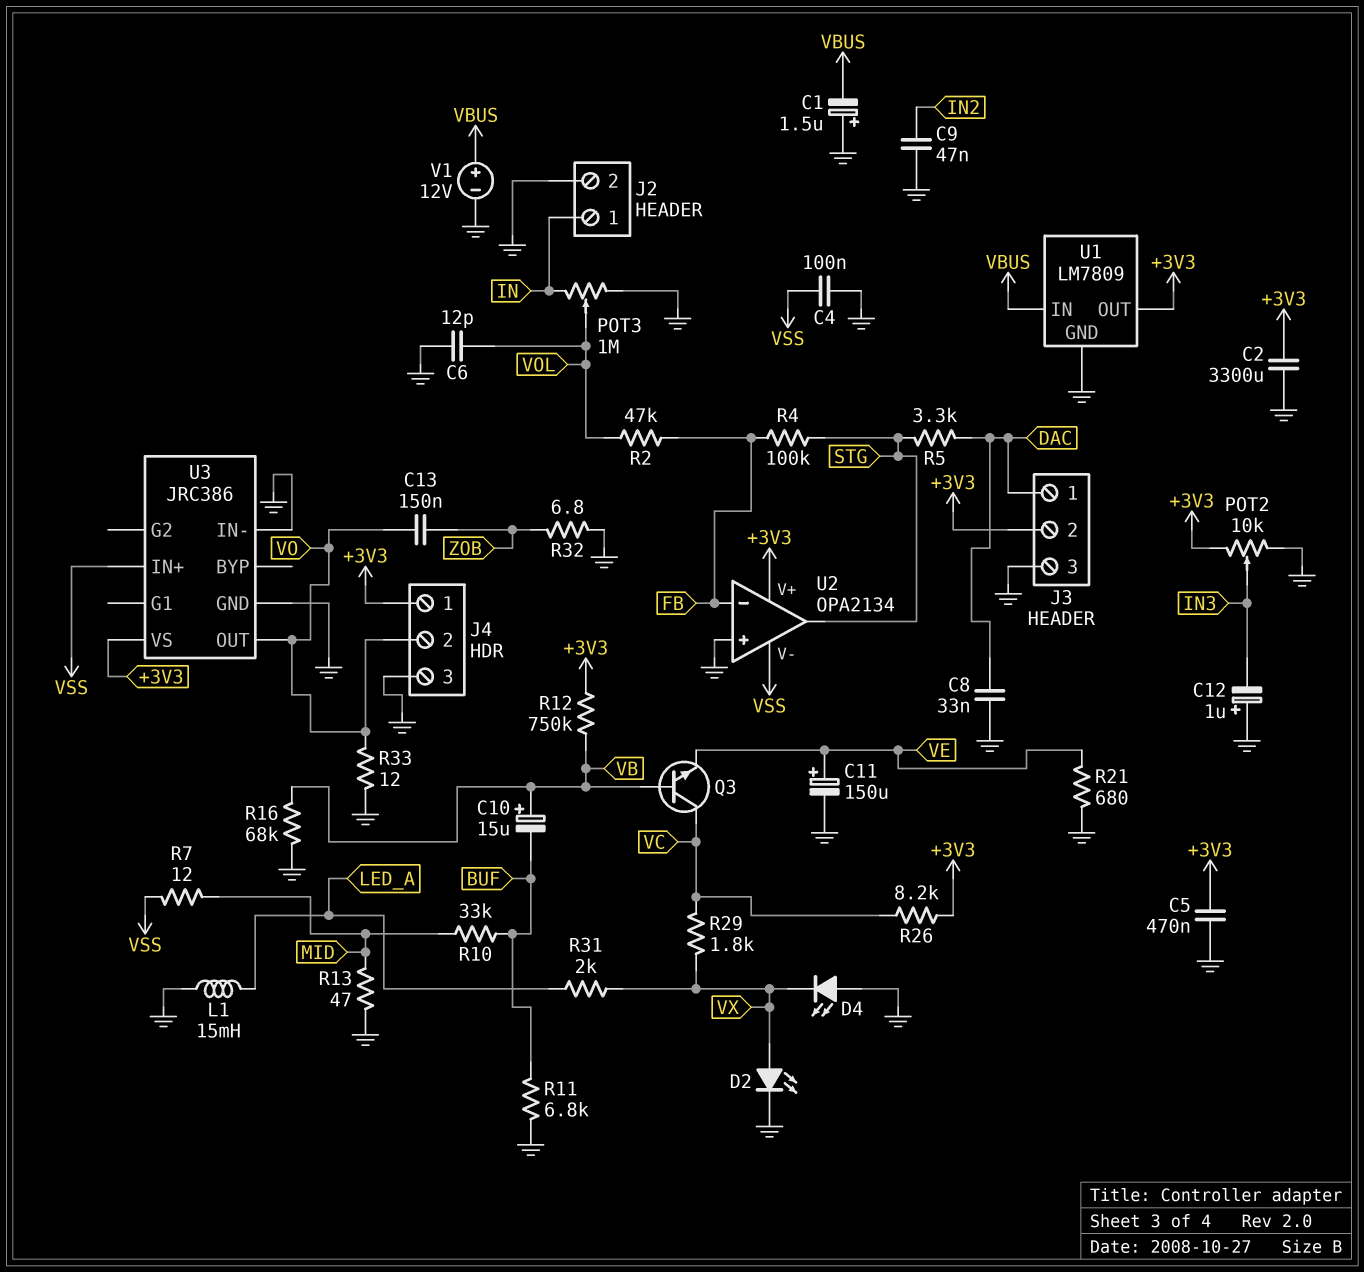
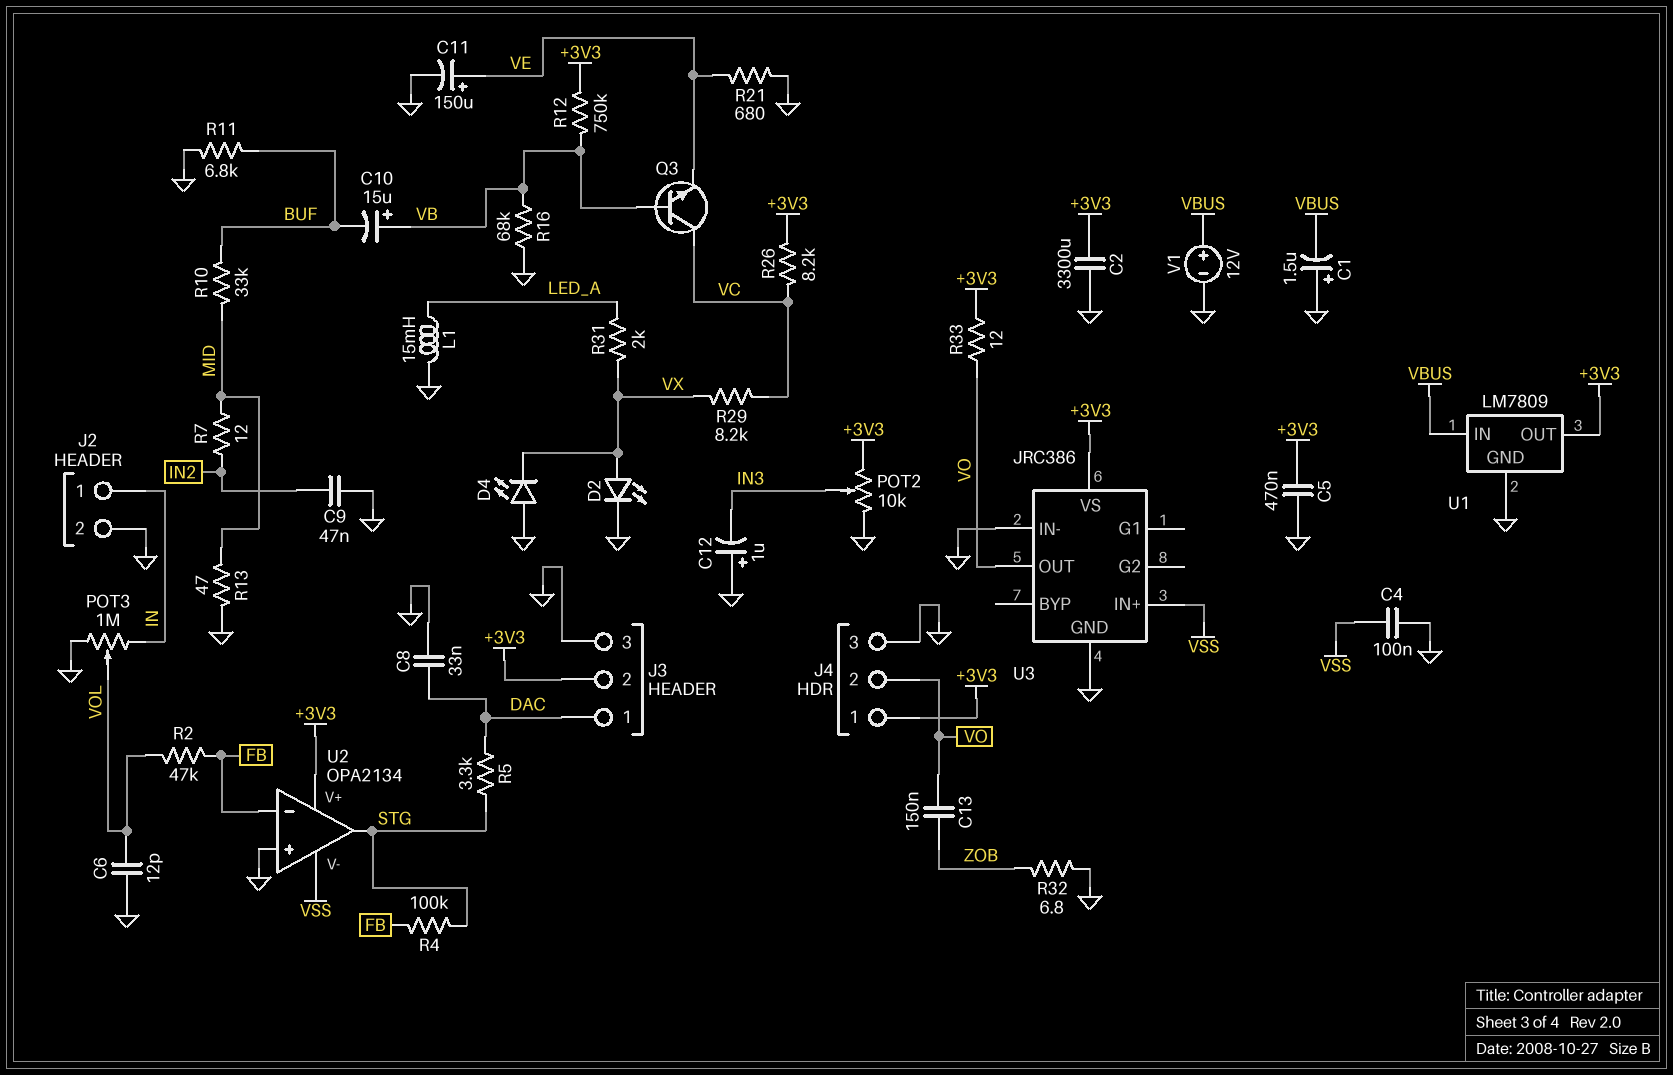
R7: 12 (MID, VSS) -> 12 (IN2, MID)
R29: 1.8k (VC, VX) -> 8.2k (VC, VX)
R33: 12 (GND, VO) -> 12 (+3V3, VO)

